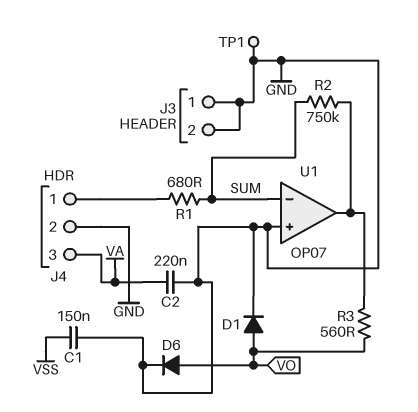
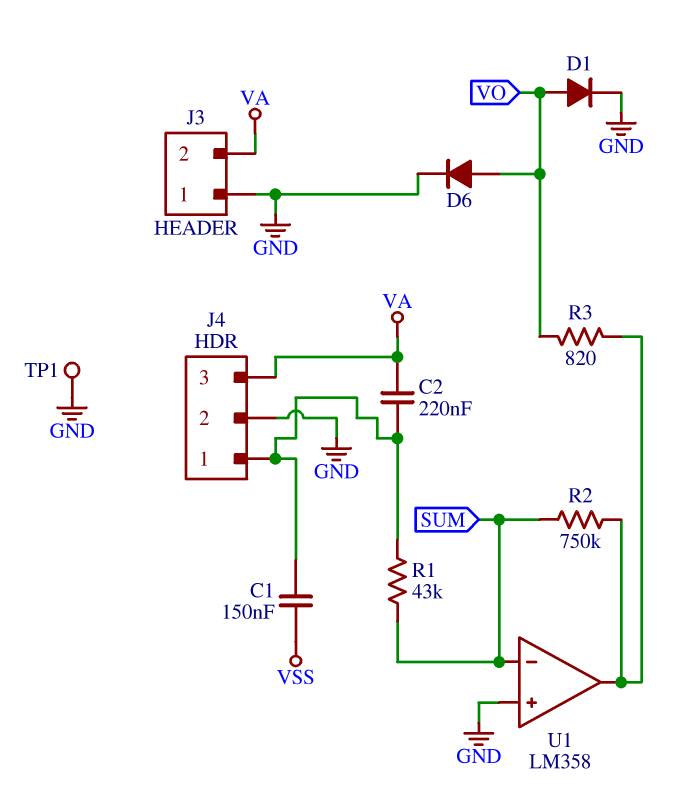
C1: 150nF (GND, VSS) -> 150nF (J4/1, VSS)
C2: 220nF (GND, VA) -> 220nF (J4/1, VA)
J3 pin 2: GND -> VA
R1: 680 (J4/1, SUM) -> 43k (J4/1, SUM)
R3: 560 (U1/out, VO) -> 820 (U1/out, VO)
U1: OP07 -> LM358

